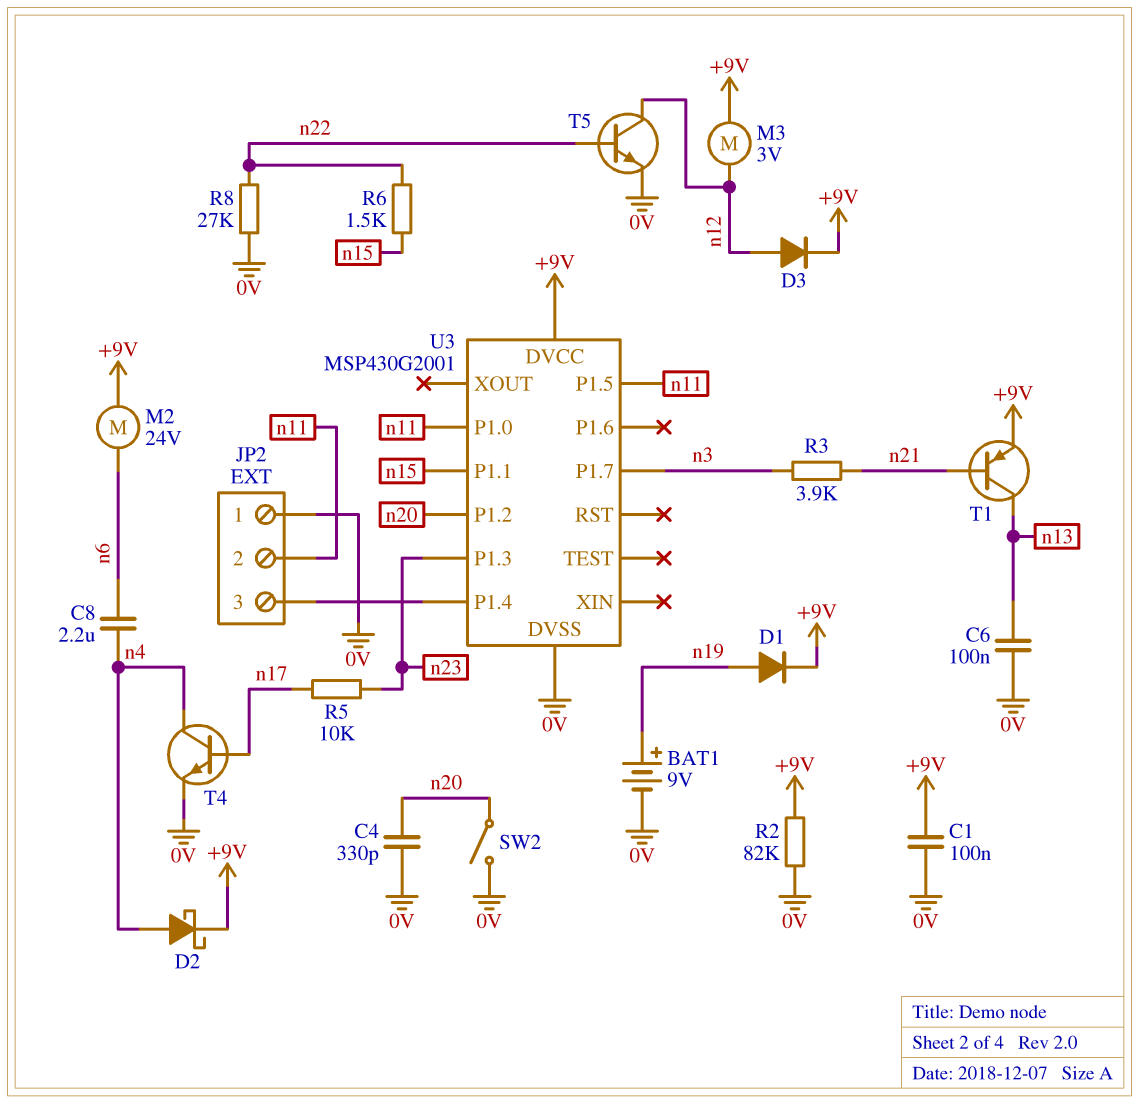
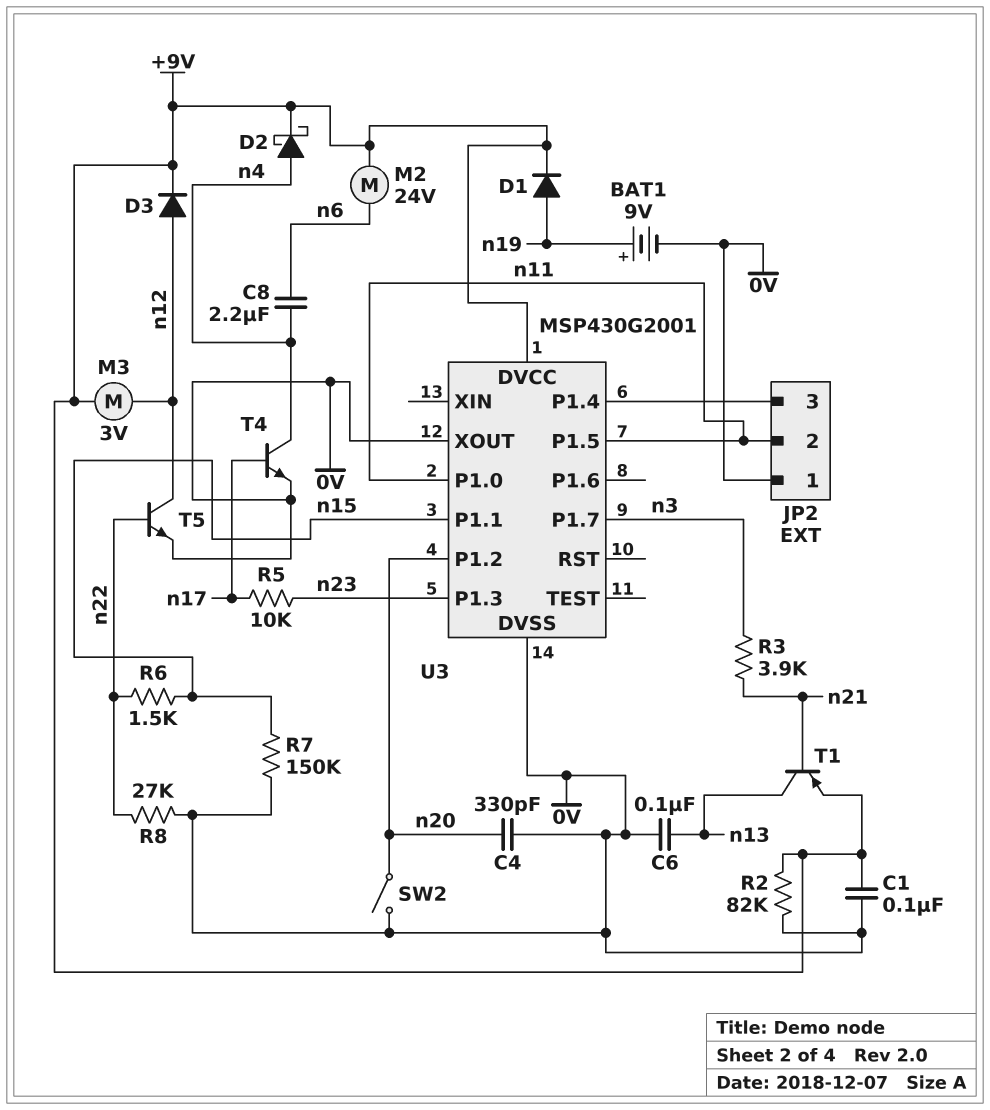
R7: none -> 150k (0V, n15)
U3 pin XOUT: none -> 0V

